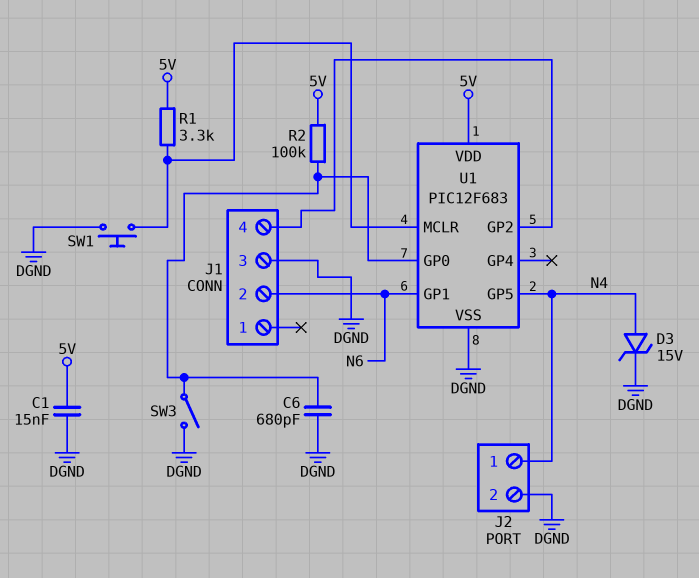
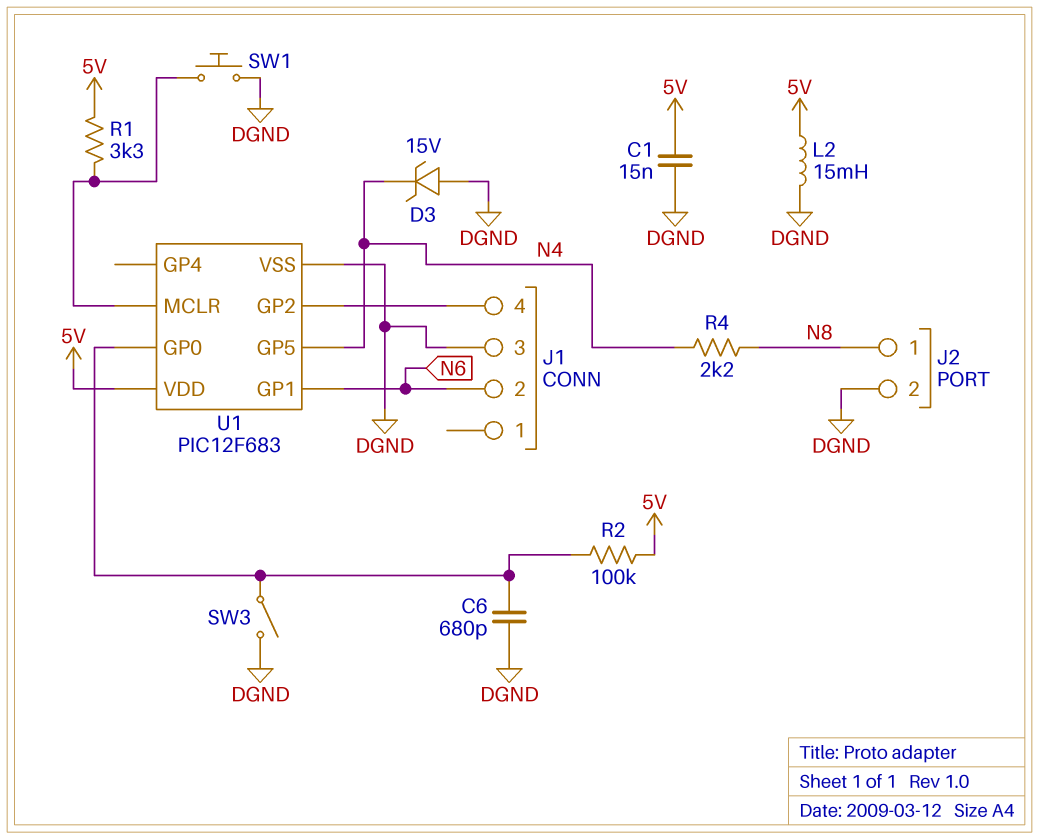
D3: zener 15V (A N4, K DGND) -> zener 15V (A DGND, K N4)
J2 pin 1: N4 -> N8
L2: none -> 15mH (5V, DGND)
R4: none -> 2.2k (N4, N8)

